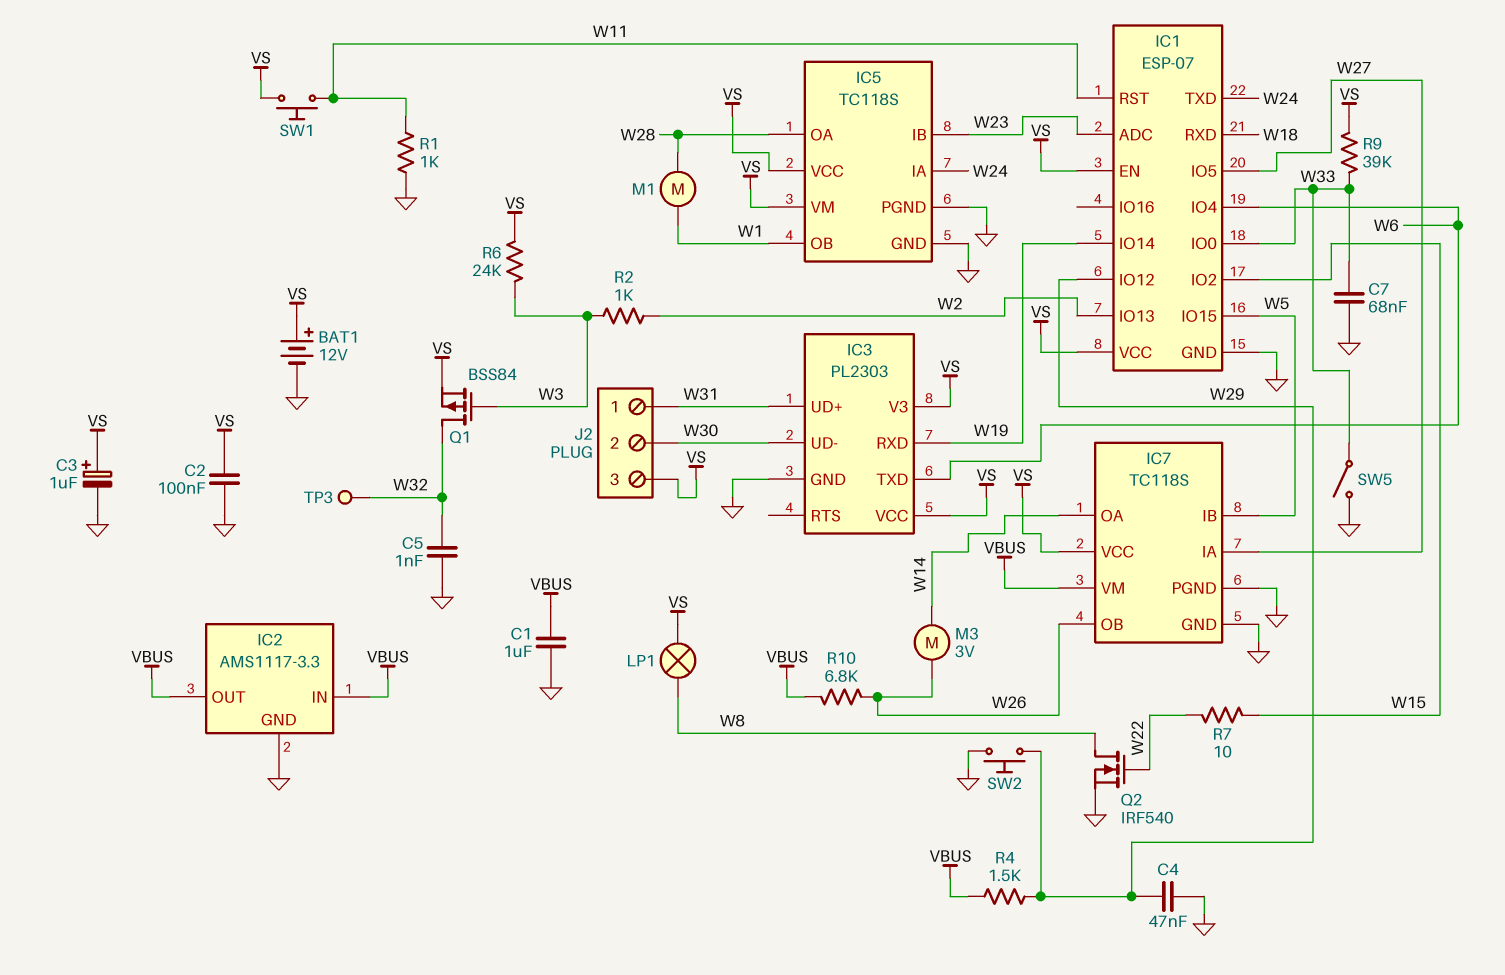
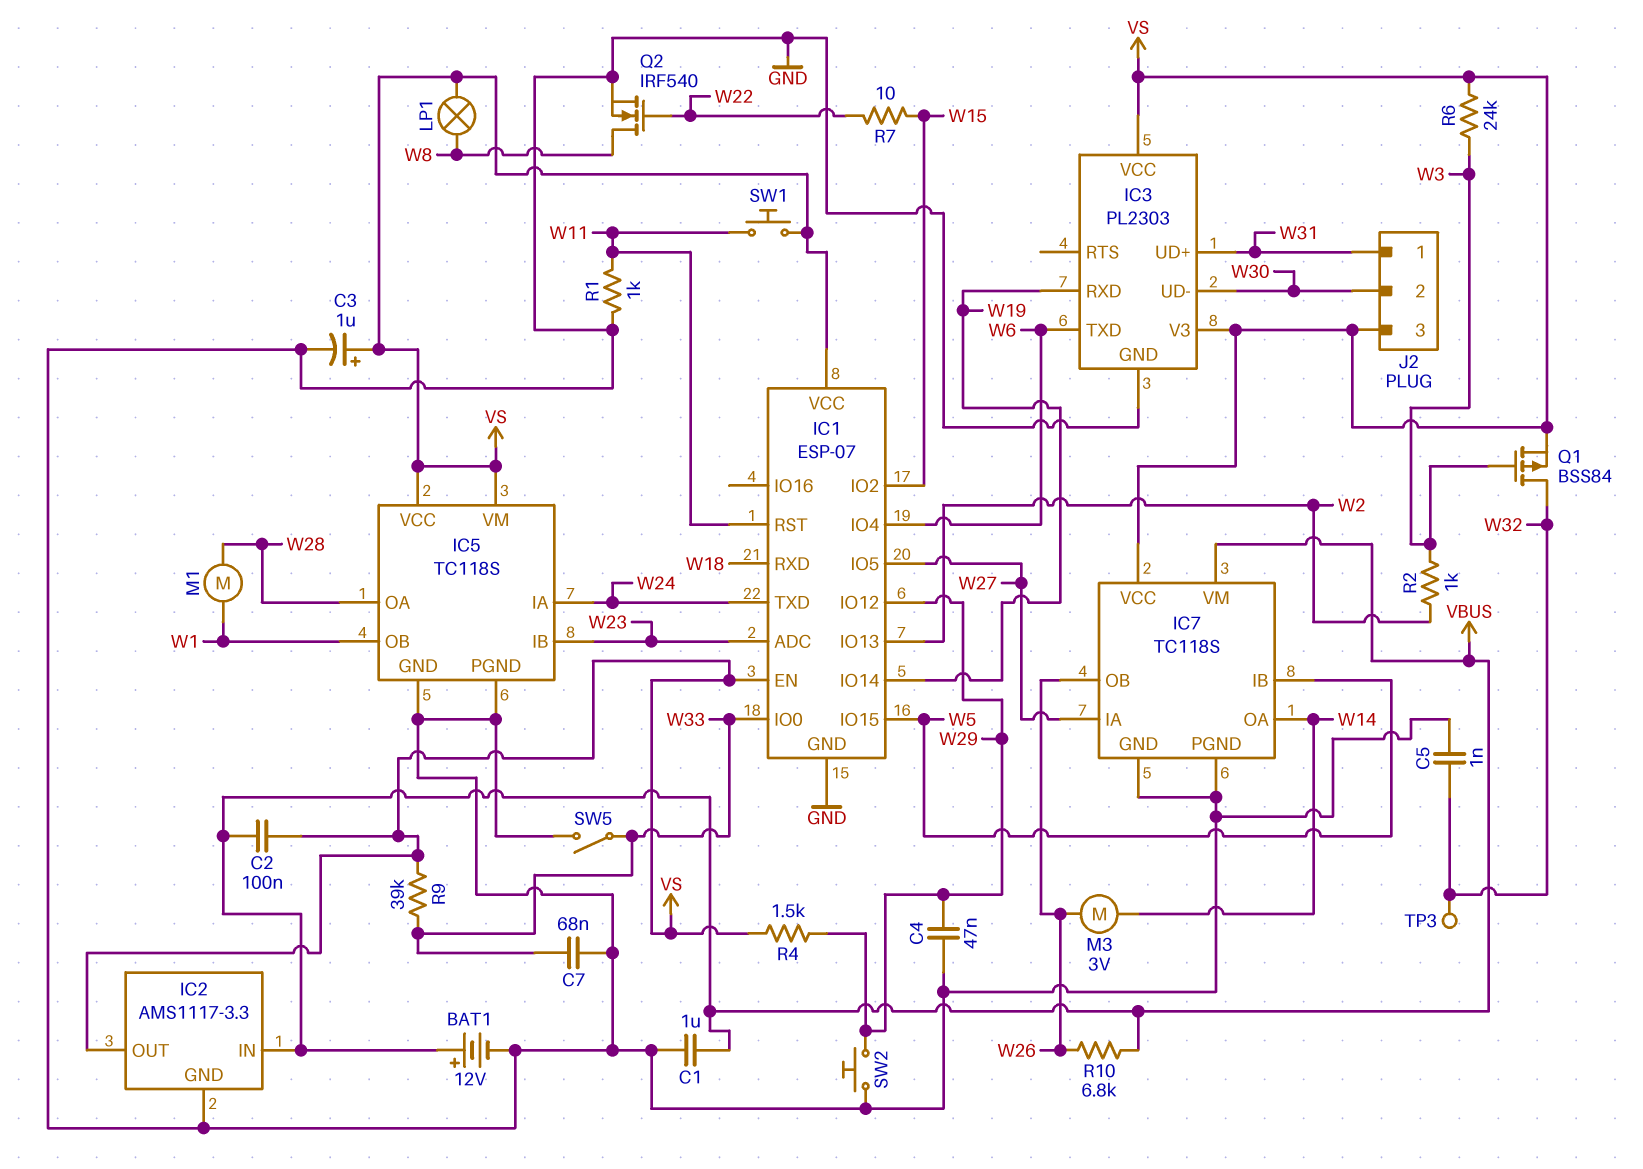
BAT1: 12V (plus VS, minus GND) -> 12V (plus VBUS, minus GND)
C2: 100nF (GND, VS) -> 100nF (VBUS, VS)
IC2 pin OUT: VBUS -> VS
R4: 1.5k (VBUS, W29) -> 1.5k (VS, W29)

